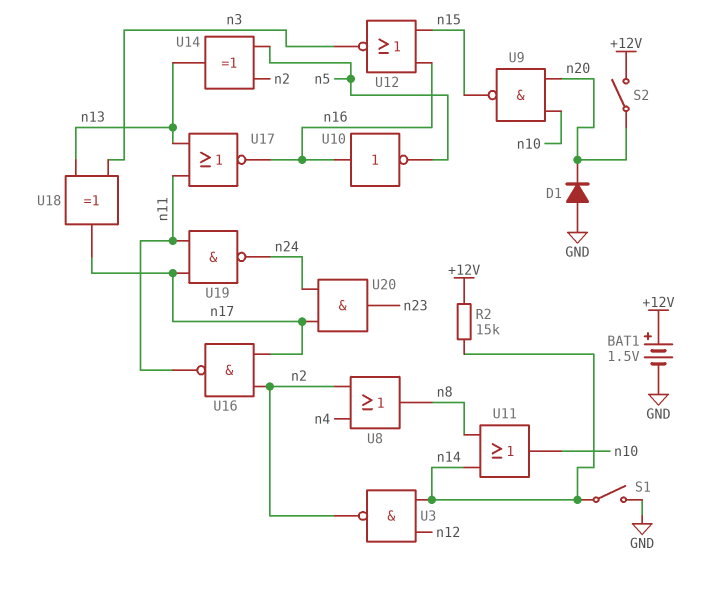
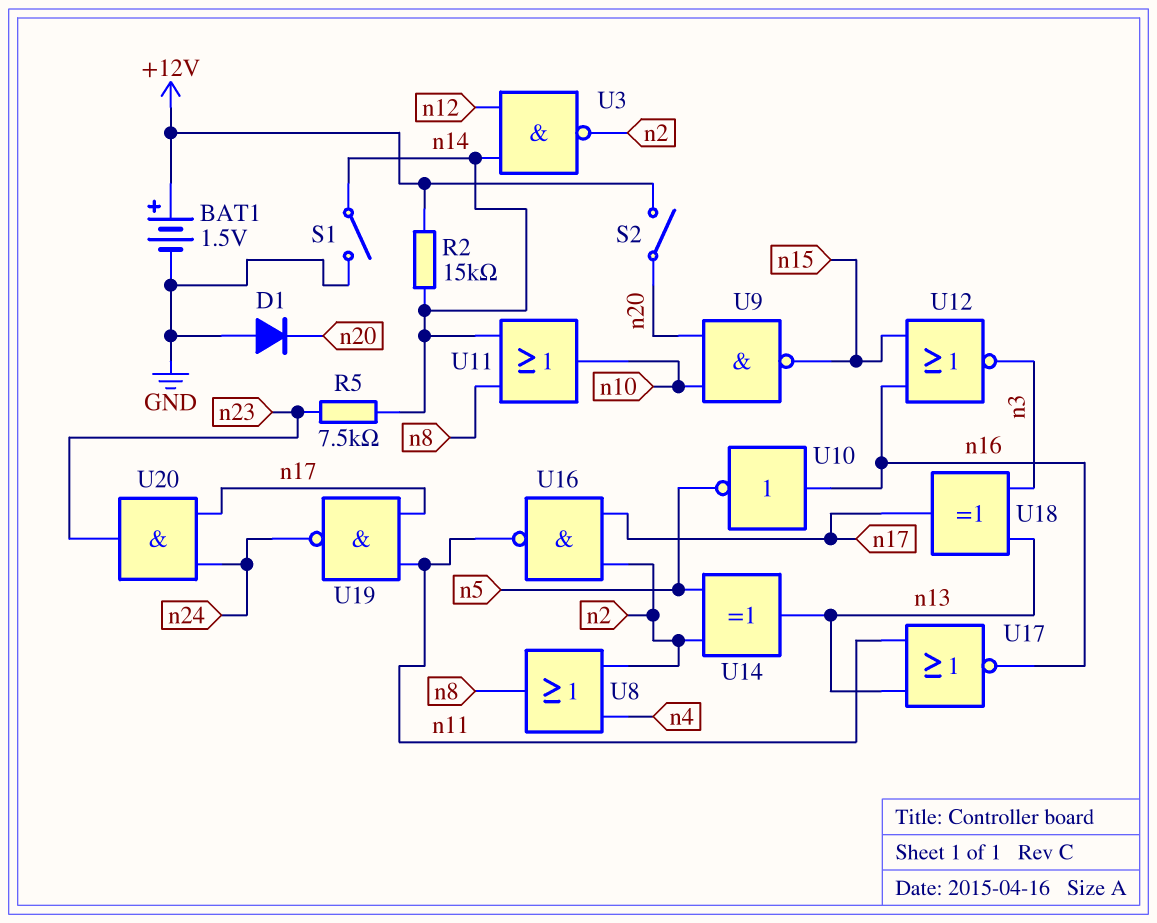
R5: none -> 7.5k (n14, n23)

